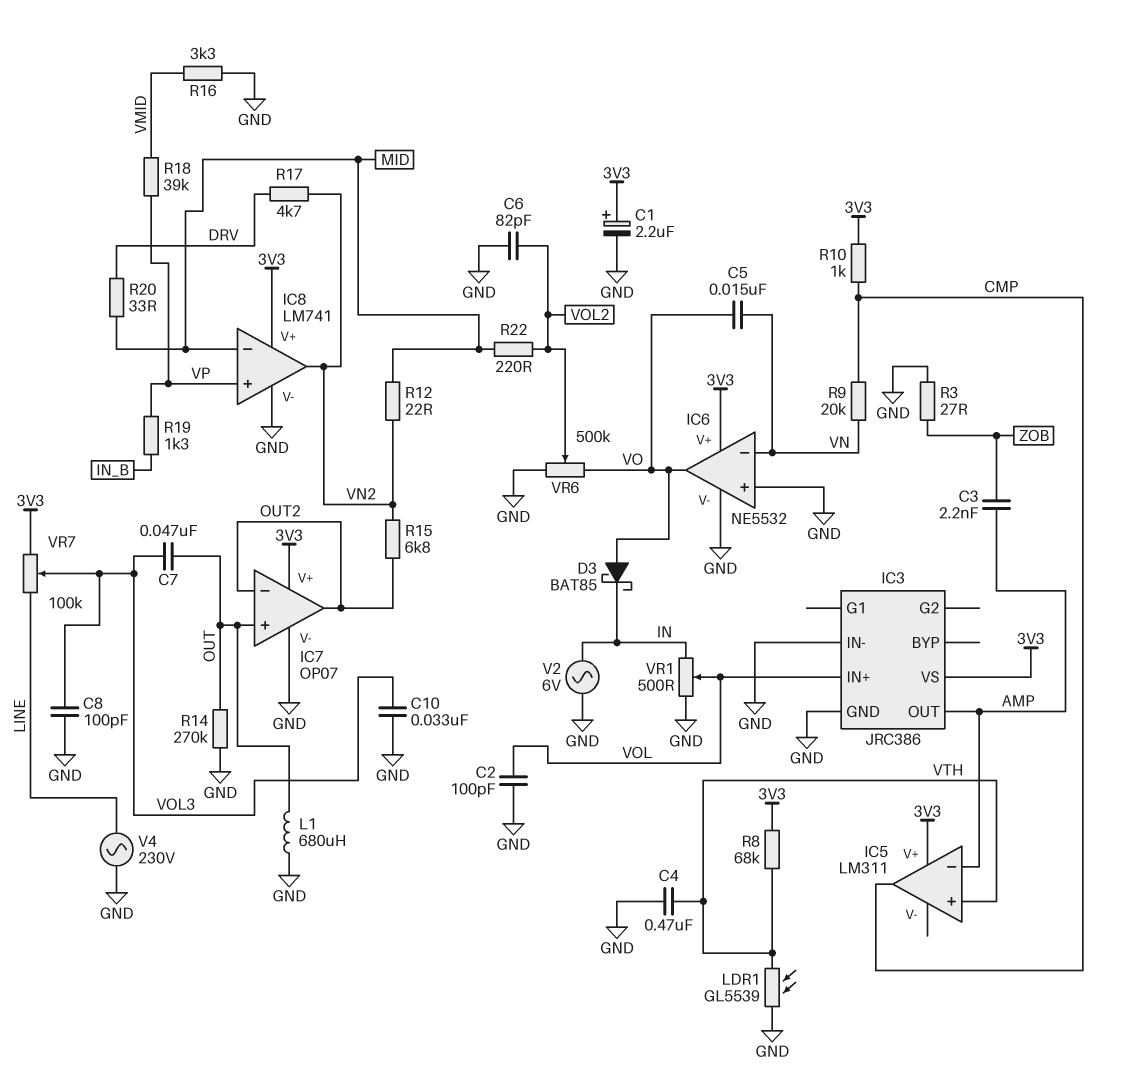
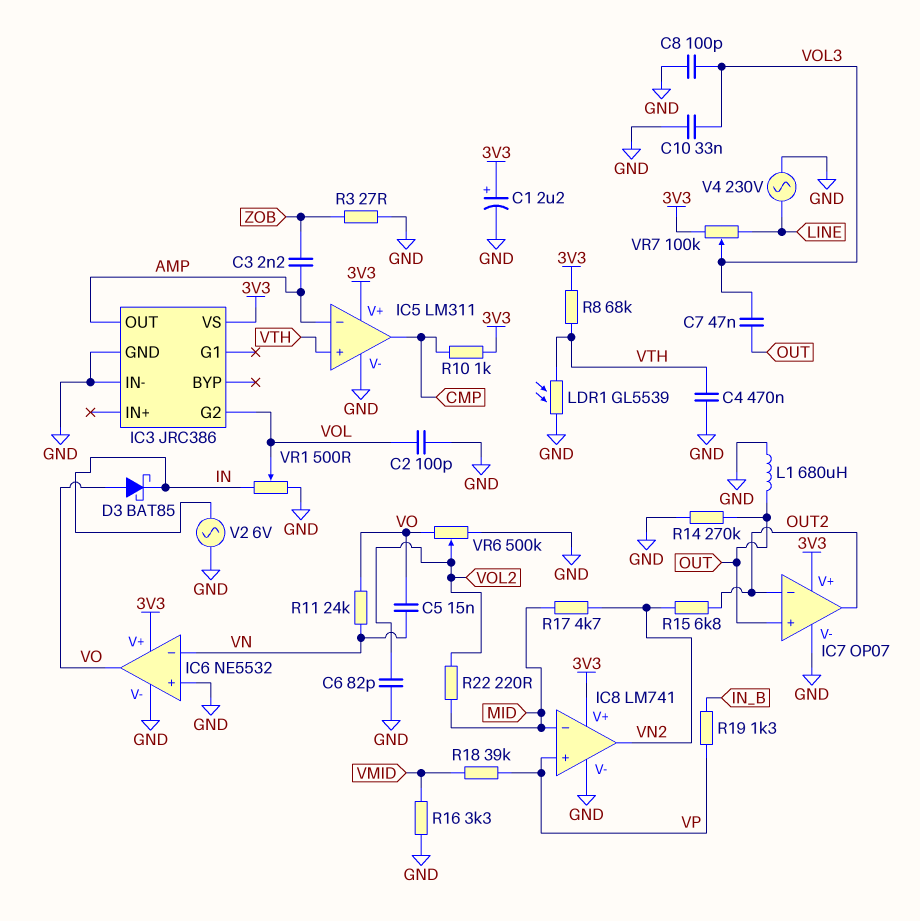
IC3 pin G2: none -> VOL
IC3 pin IN+: VOL -> none
IC5 pin V-: none -> GND
R9: 20k (CMP, VN) -> none
R11: none -> 24k (VN, VO)
R12: 22 (MID, VN2) -> none
R17: 4.7k (DRV, VN2) -> 4.7k (MID, VN2)
R20: 33 (DRV, MID) -> none

